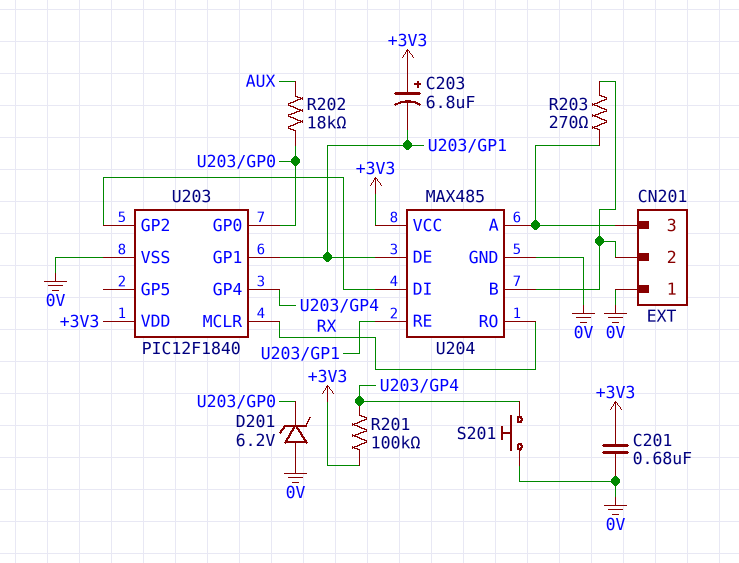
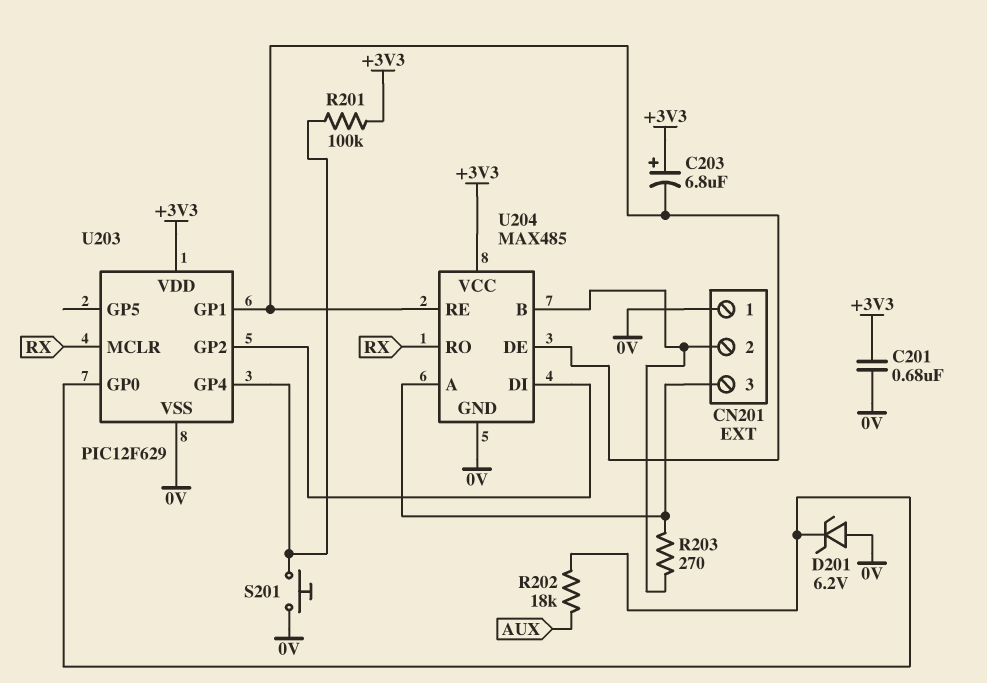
U203: PIC12F1840 -> PIC12F629

